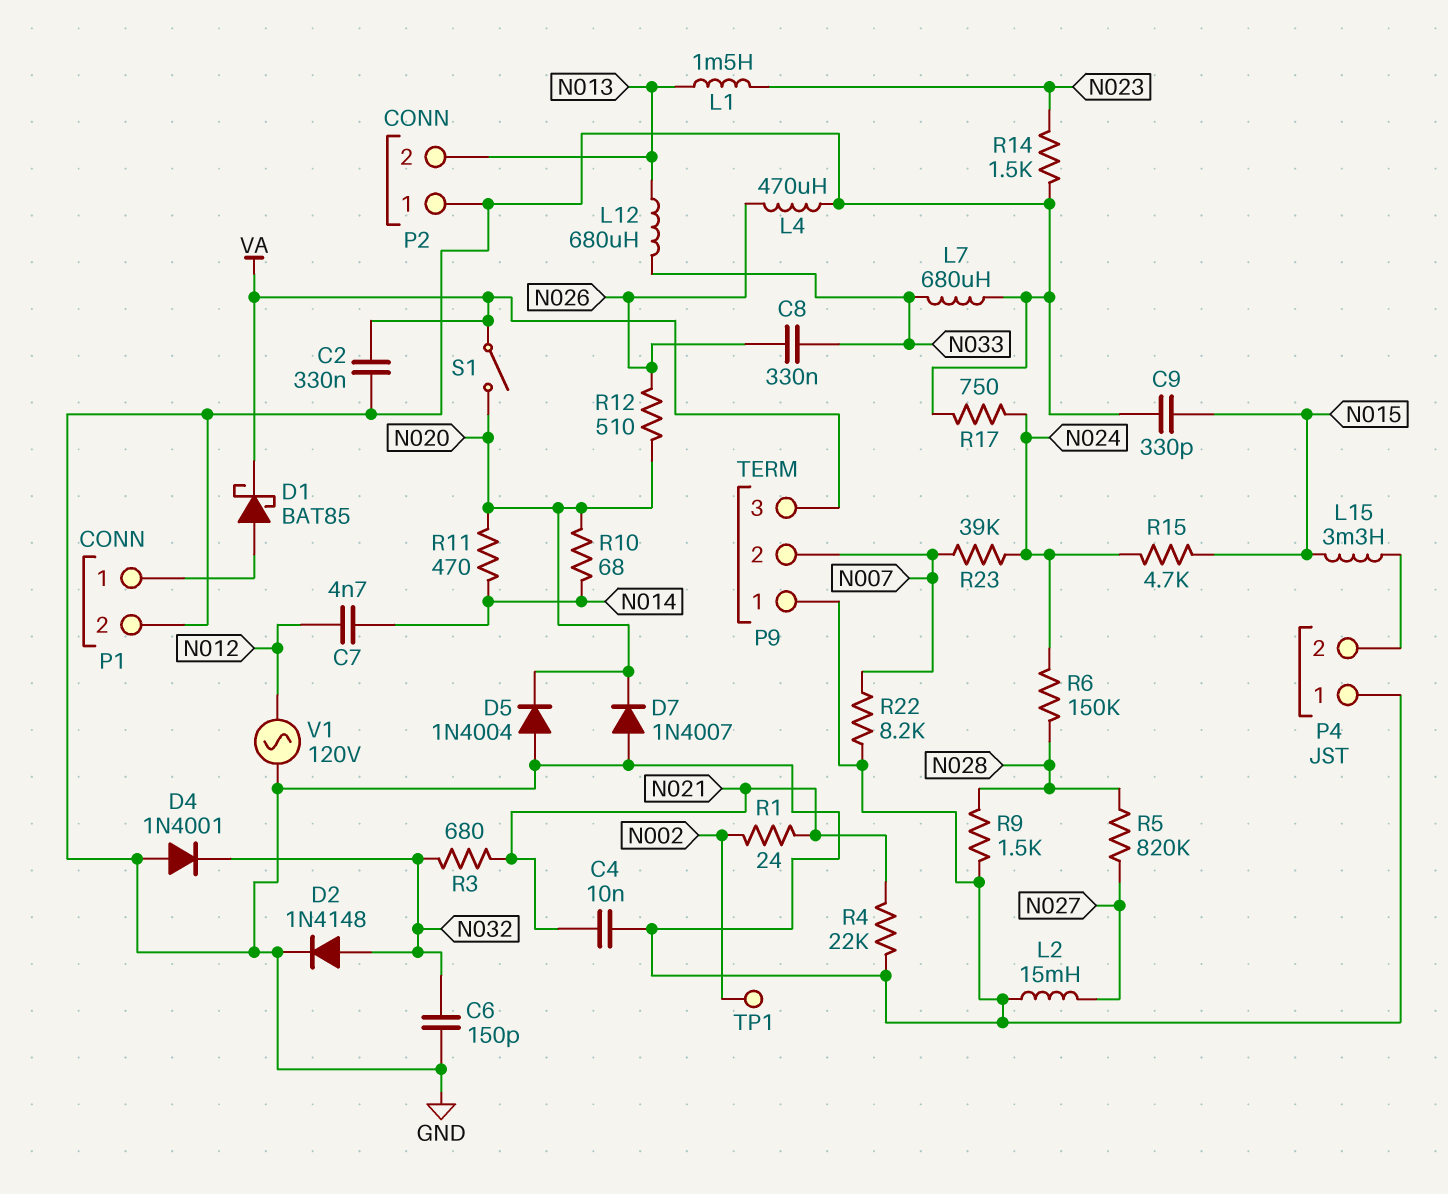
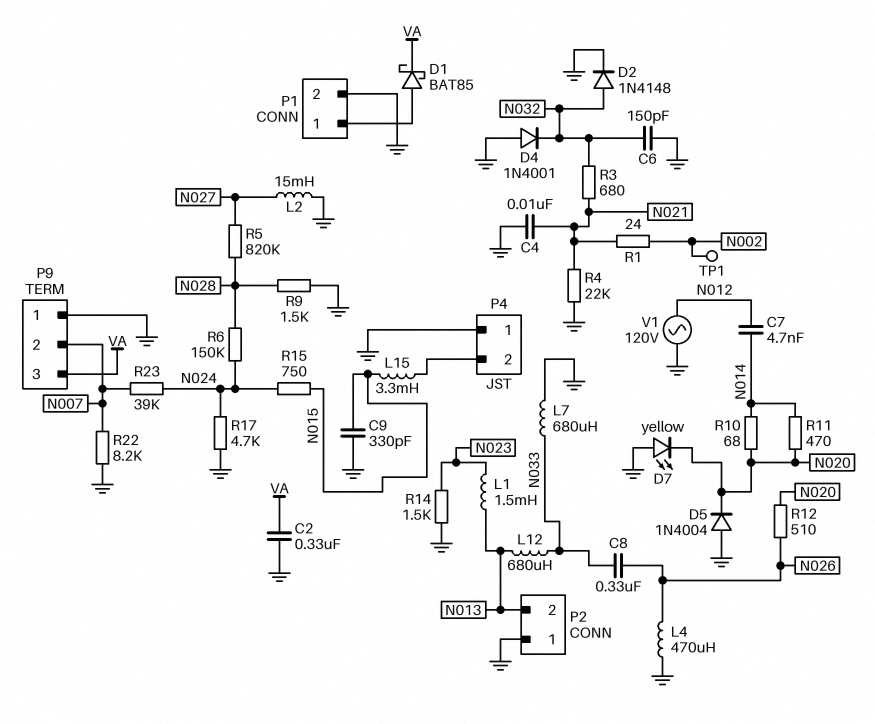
D7: diode 1N4007 (A GND, K N020) -> LED yellow (A GND, K N020)
R15: 4.7k (N015, N024) -> 750 (N015, N024)
R17: 750 (GND, N024) -> 4.7k (GND, N024)
S1: switch (N020, VA) -> none

